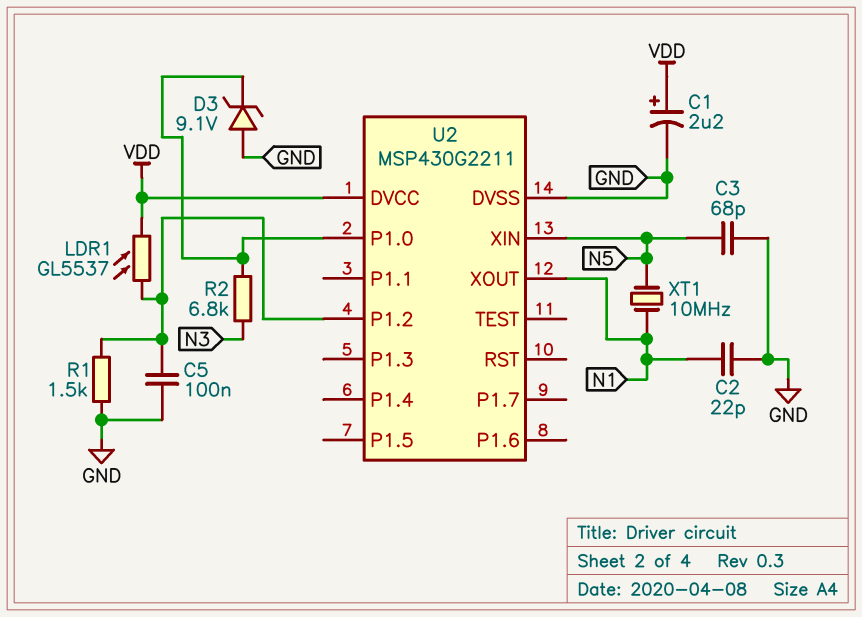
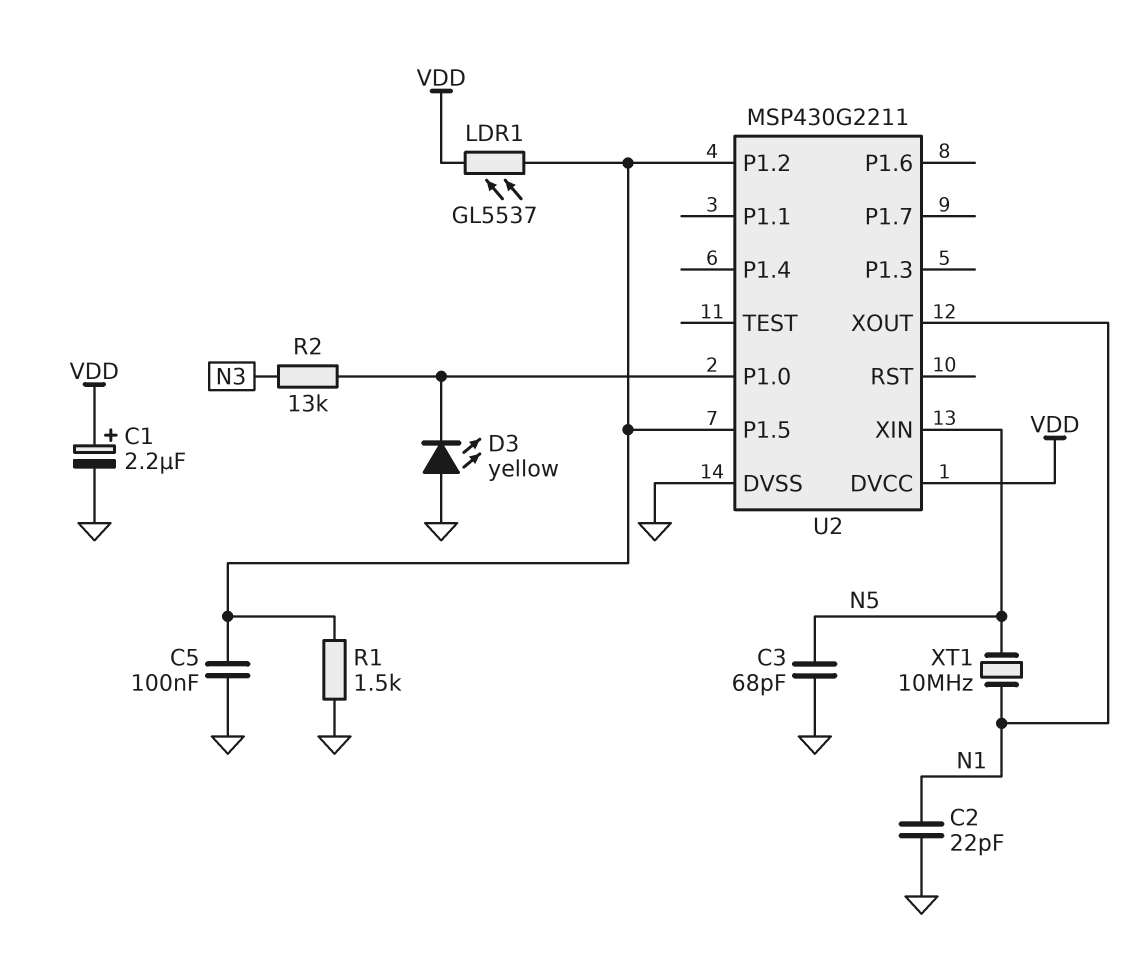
D3: zener 9.1V (A GND, K U2/P1.0) -> LED yellow (A GND, K U2/P1.0)
R2: 6.8k (N3, U2/P1.0) -> 13k (N3, U2/P1.0)
U2 pin P1.5: none -> U2/P1.2

